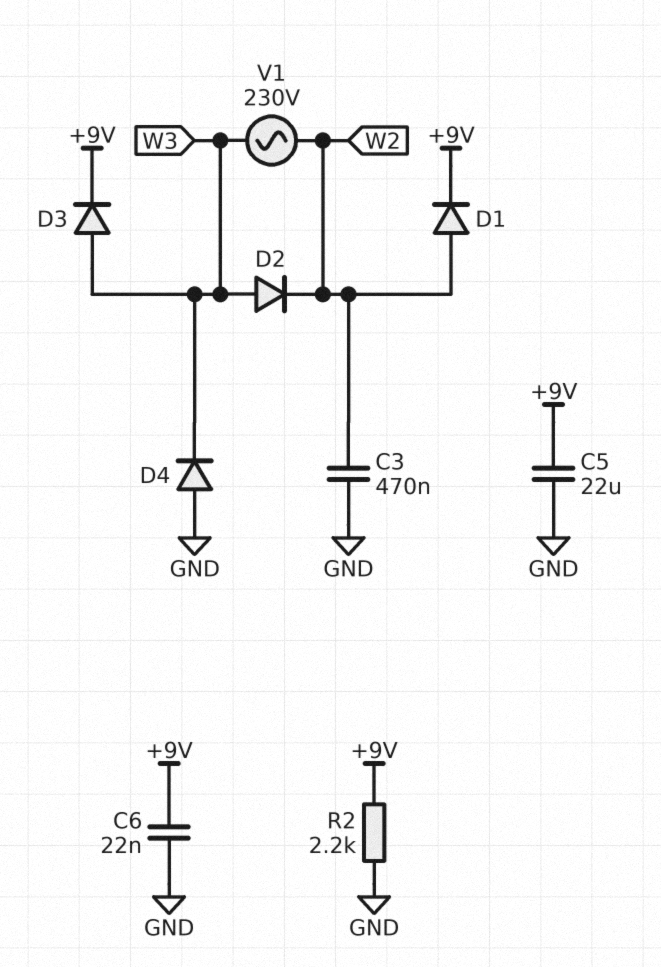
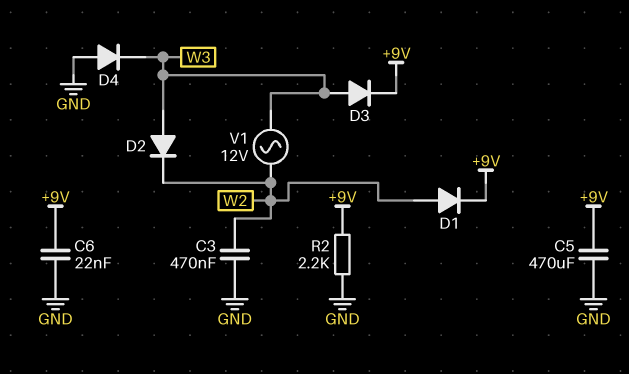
C5: 22uF (+9V, GND) -> 470uF (+9V, GND)
V1: AC 230V (W2, W3) -> AC 12V (W2, W3)

